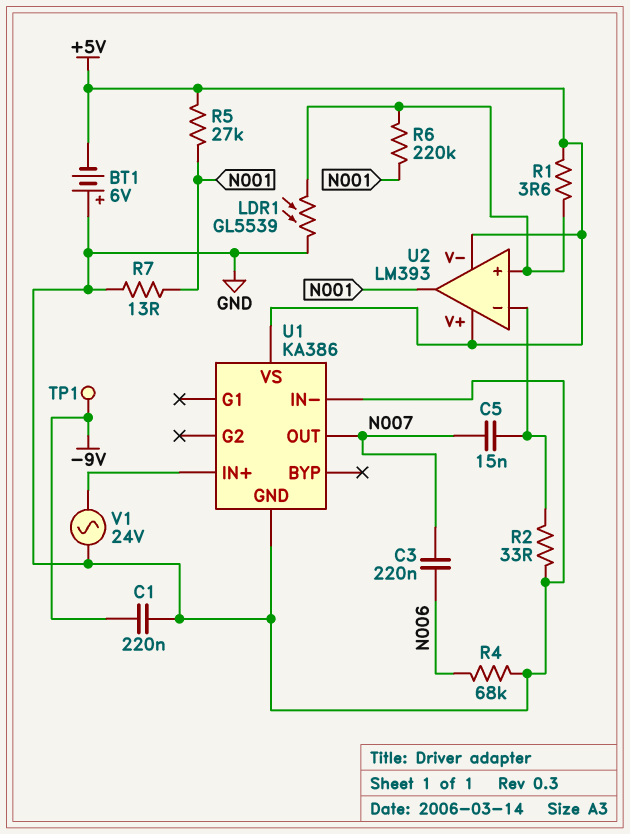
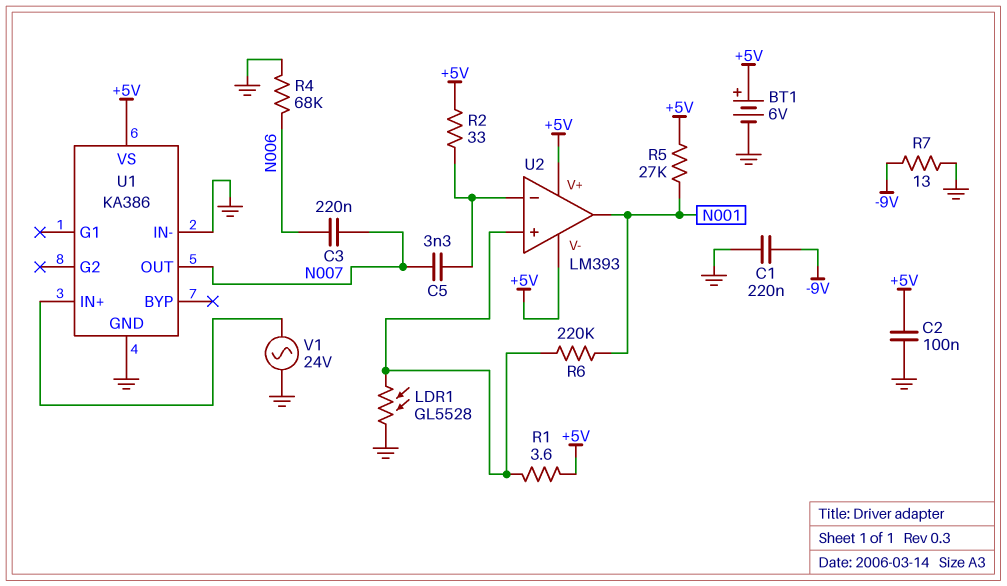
BT1: 6V (plus GND, minus +5V) -> 6V (plus +5V, minus GND)
C2: none -> 100nF (+5V, GND)
C5: 15nF (N007, U2/in-) -> 3.3nF (N007, U2/in-)
LDR1: GL5539 (GND, U2/in+) -> GL5528 (GND, U2/in+)
R2: 33 (GND, U2/in-) -> 33 (+5V, U2/in-)
R7: 13 (GND, N001) -> 13 (-9V, GND)
TP1: test point (-9V) -> none

